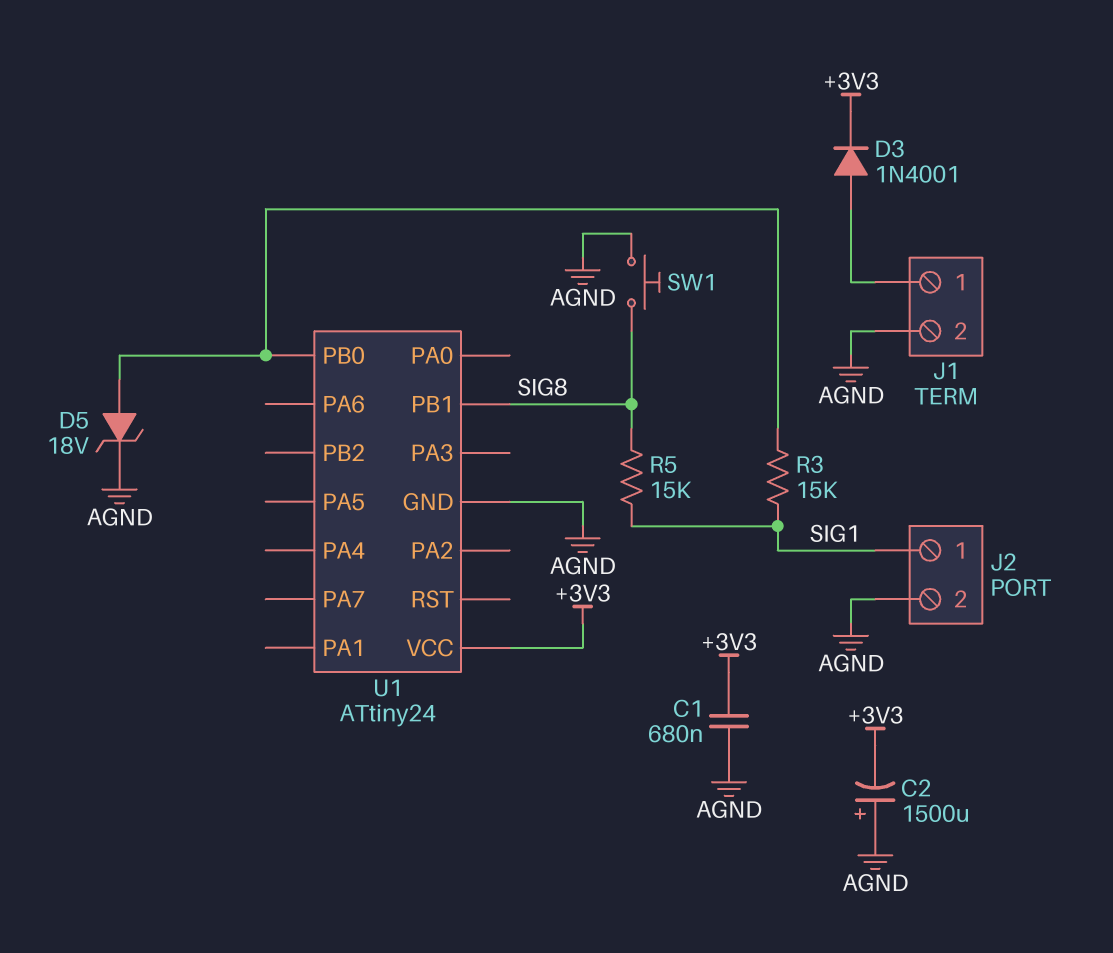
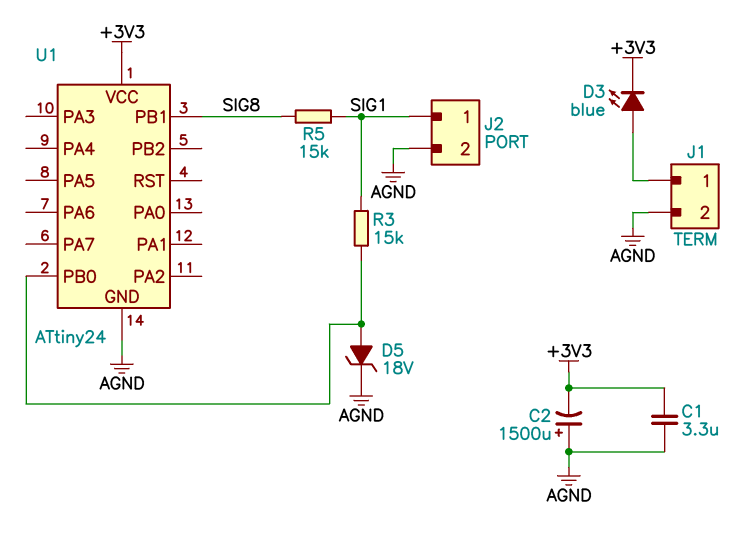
C1: 680nF (+3V3, AGND) -> 3.3uF (+3V3, AGND)
D3: diode 1N4001 (A J1/1, K +3V3) -> LED blue (A J1/1, K +3V3)
SW1: button (AGND, SIG8) -> none

